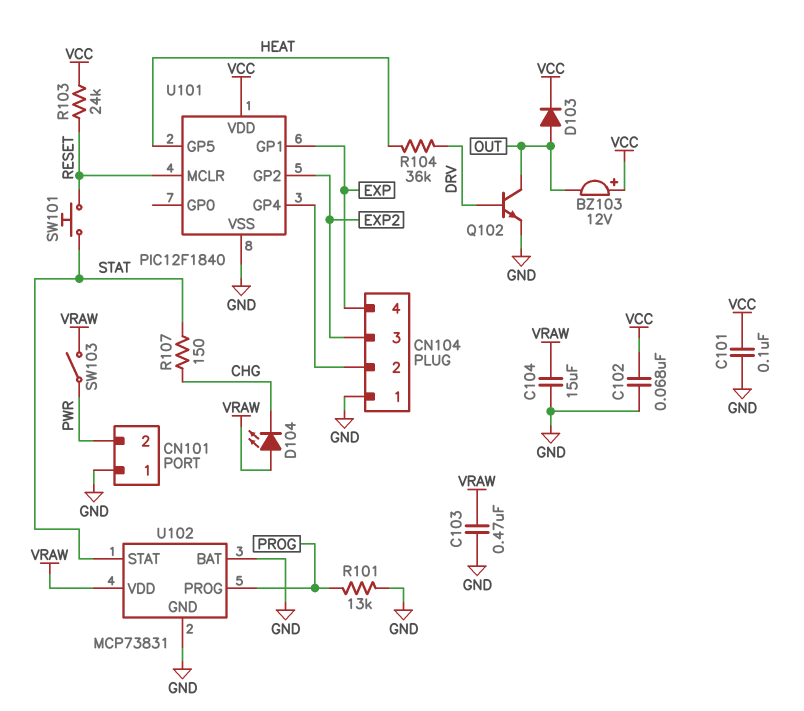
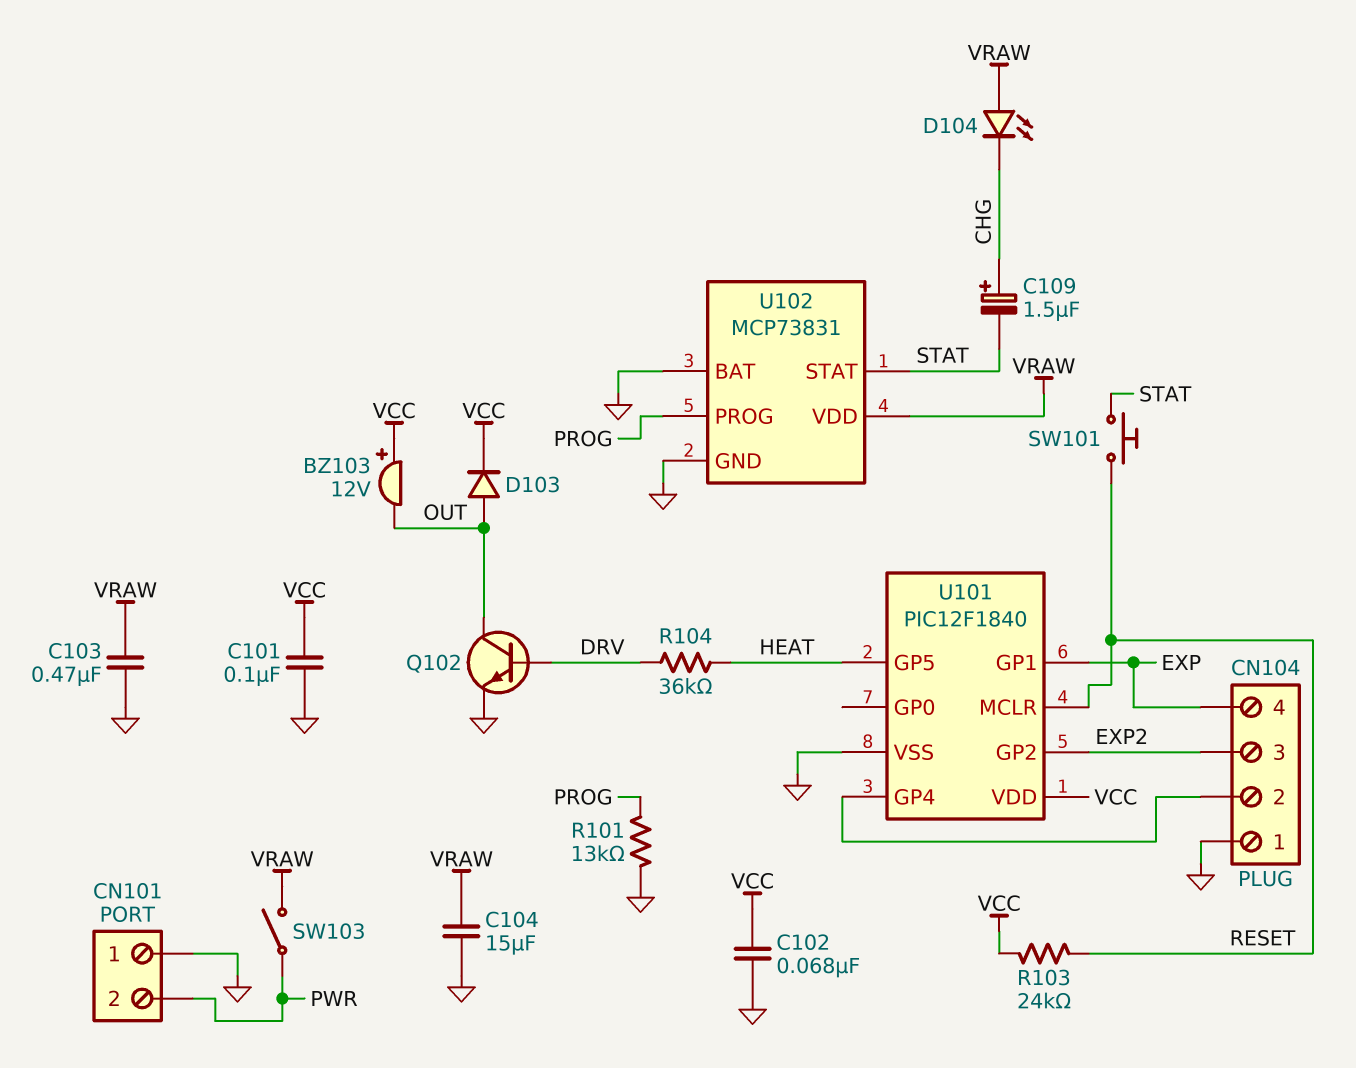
C109: none -> 1.5uF (plus CHG, minus STAT)
R107: 150 (CHG, STAT) -> none

